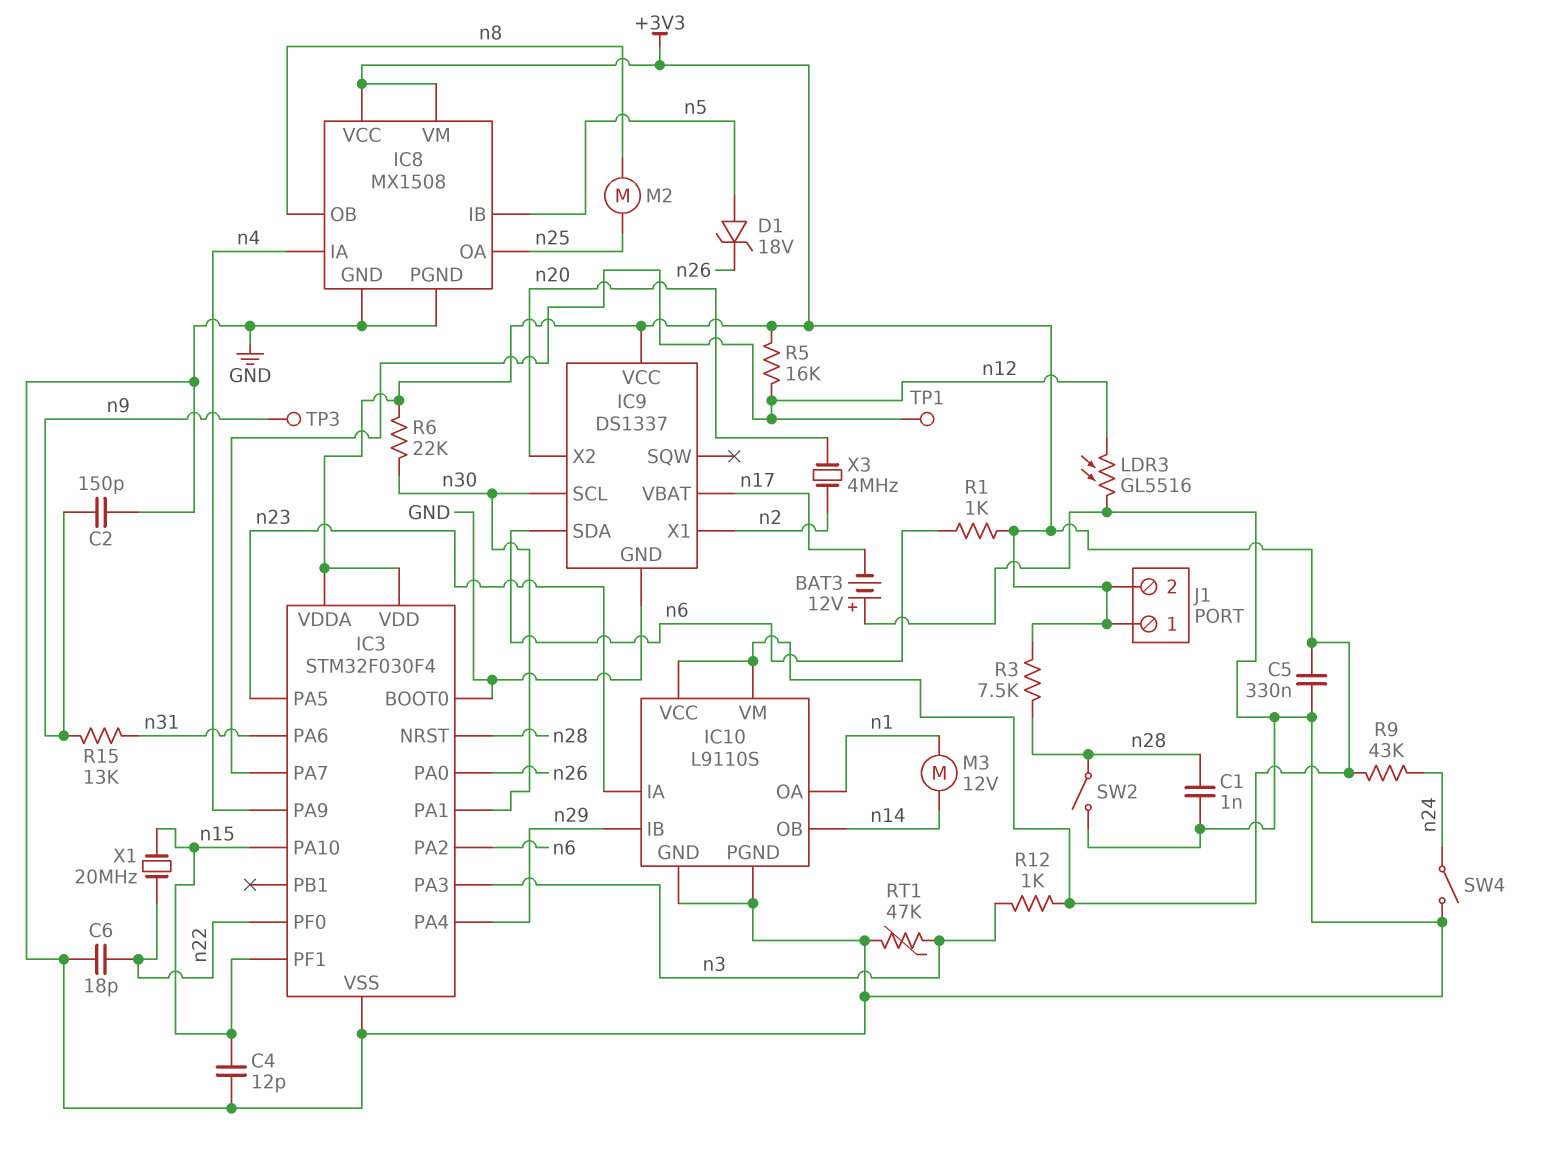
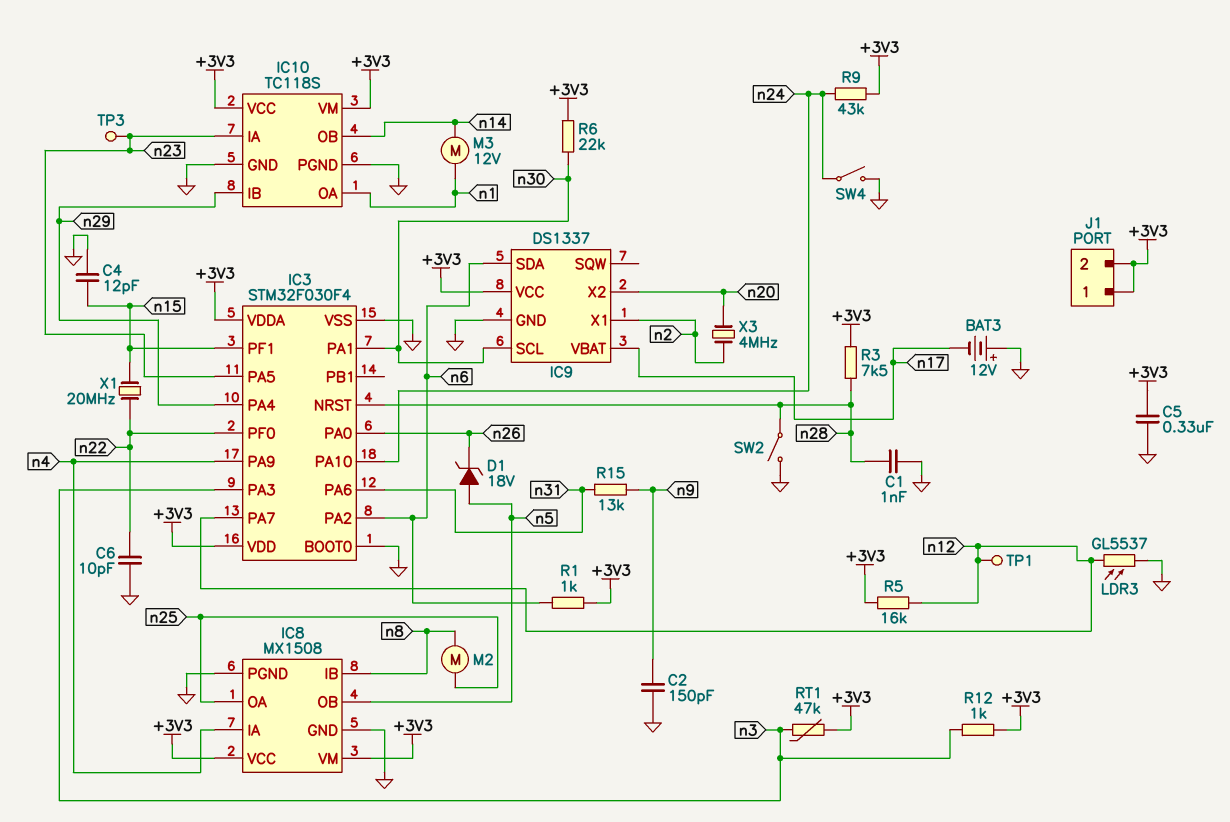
C6: 18pF (GND, n22) -> 10pF (GND, n22)
IC3 pin PA10: n15 -> n24
IC8 pin IB: n5 -> n8
IC8 pin OB: n8 -> n5
IC10: L9110S -> TC118S
LDR3: GL5516 (GND, n12) -> GL5537 (GND, n12)
RT1: 47k (GND, n3) -> 47k (+3V3, n3)
TP3: test point (n9) -> test point (n23)

